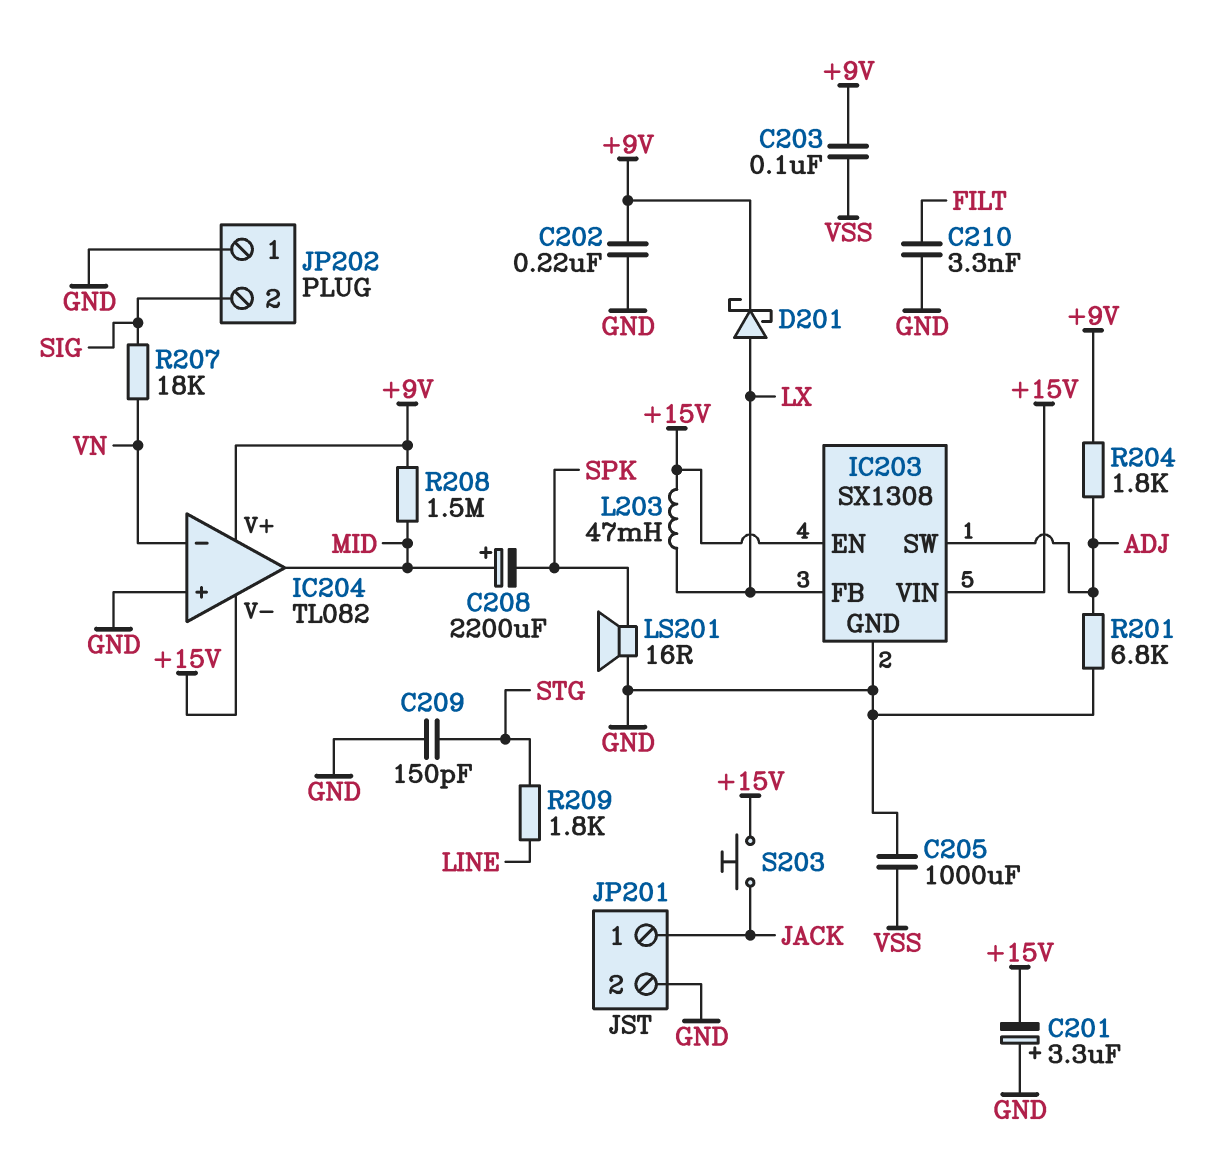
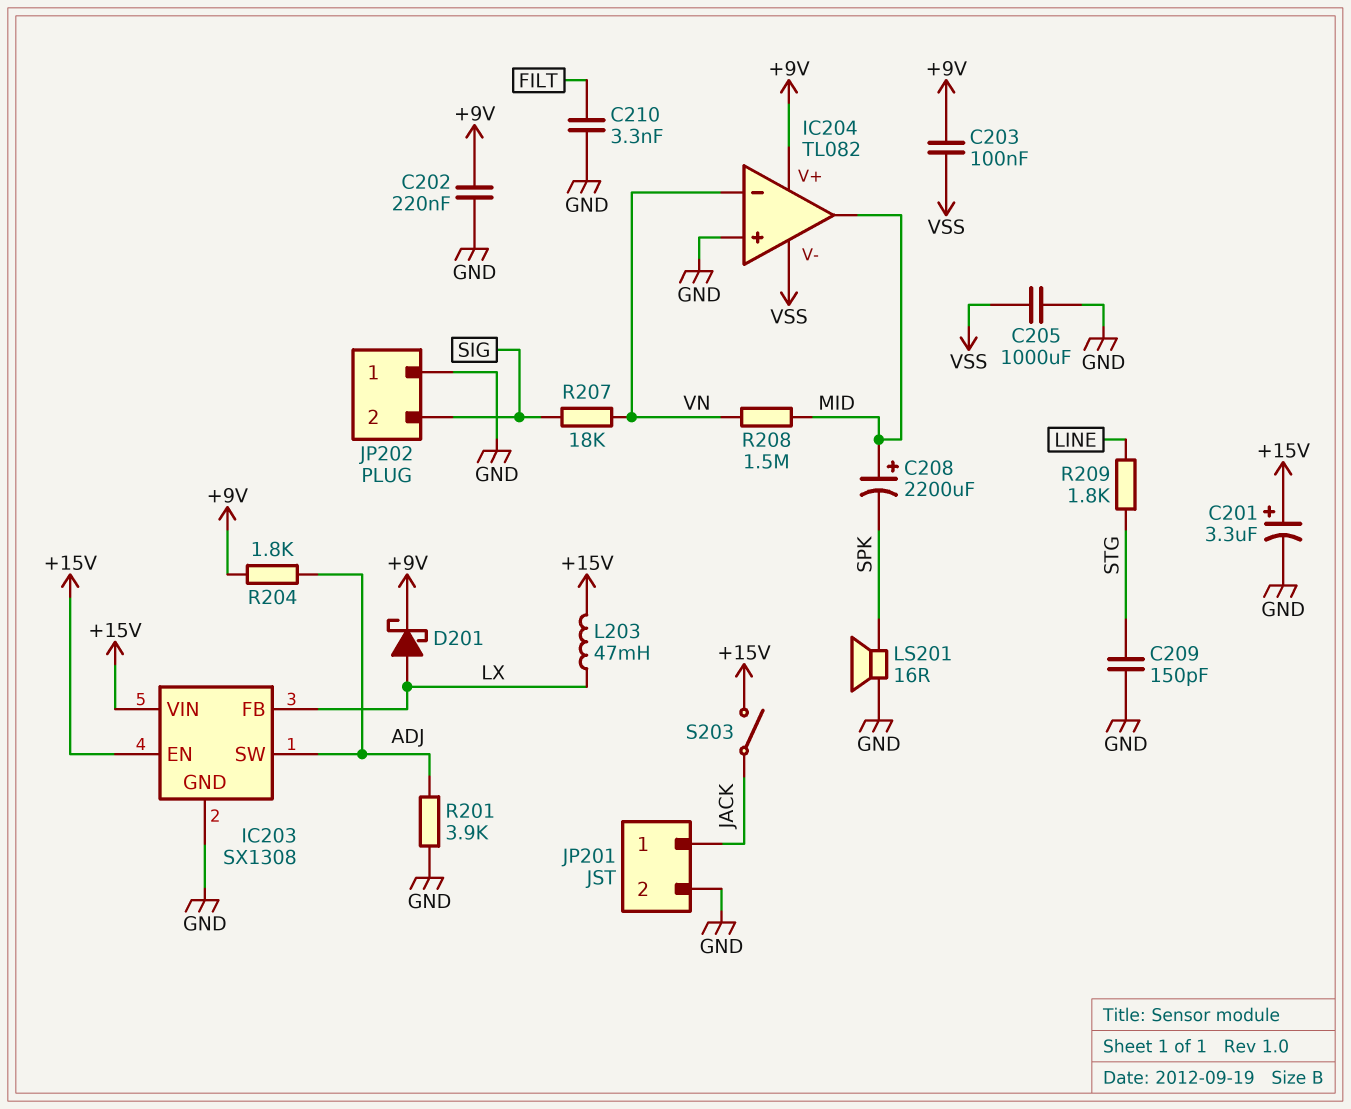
C201: 3.3uF (plus GND, minus +15V) -> 3.3uF (plus +15V, minus GND)
IC204 pin V-: +15V -> VSS
R201: 6.8k (ADJ, GND) -> 3.9k (ADJ, GND)
R208: 1.5M (+9V, MID) -> 1.5M (MID, VN)
S203: button (+15V, JACK) -> switch (+15V, JACK)

